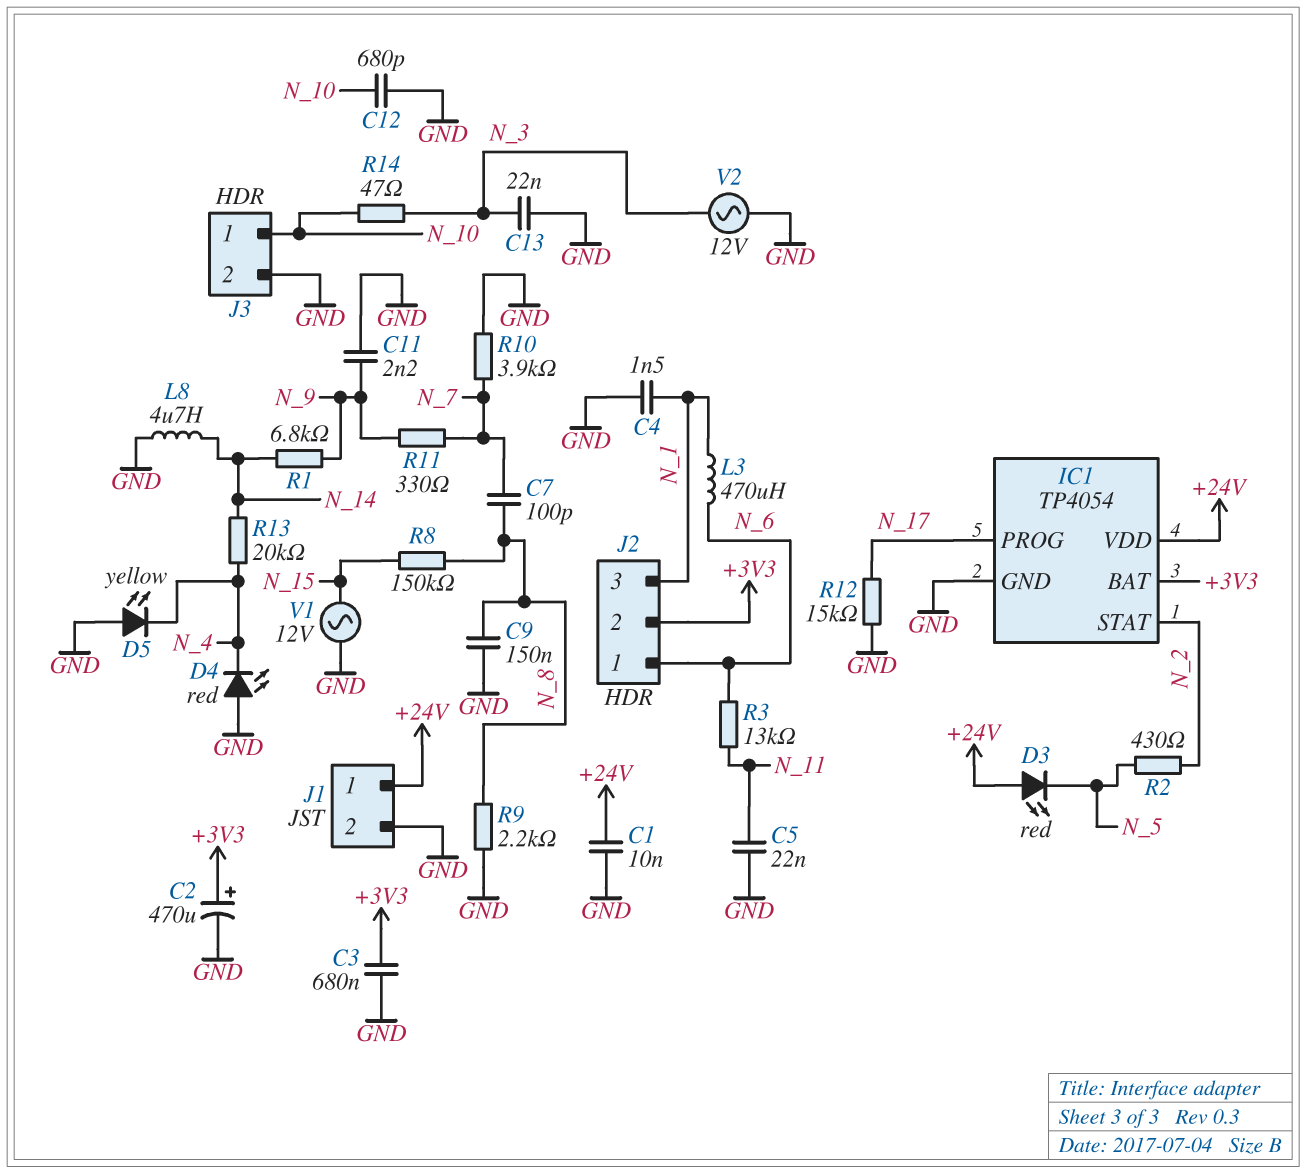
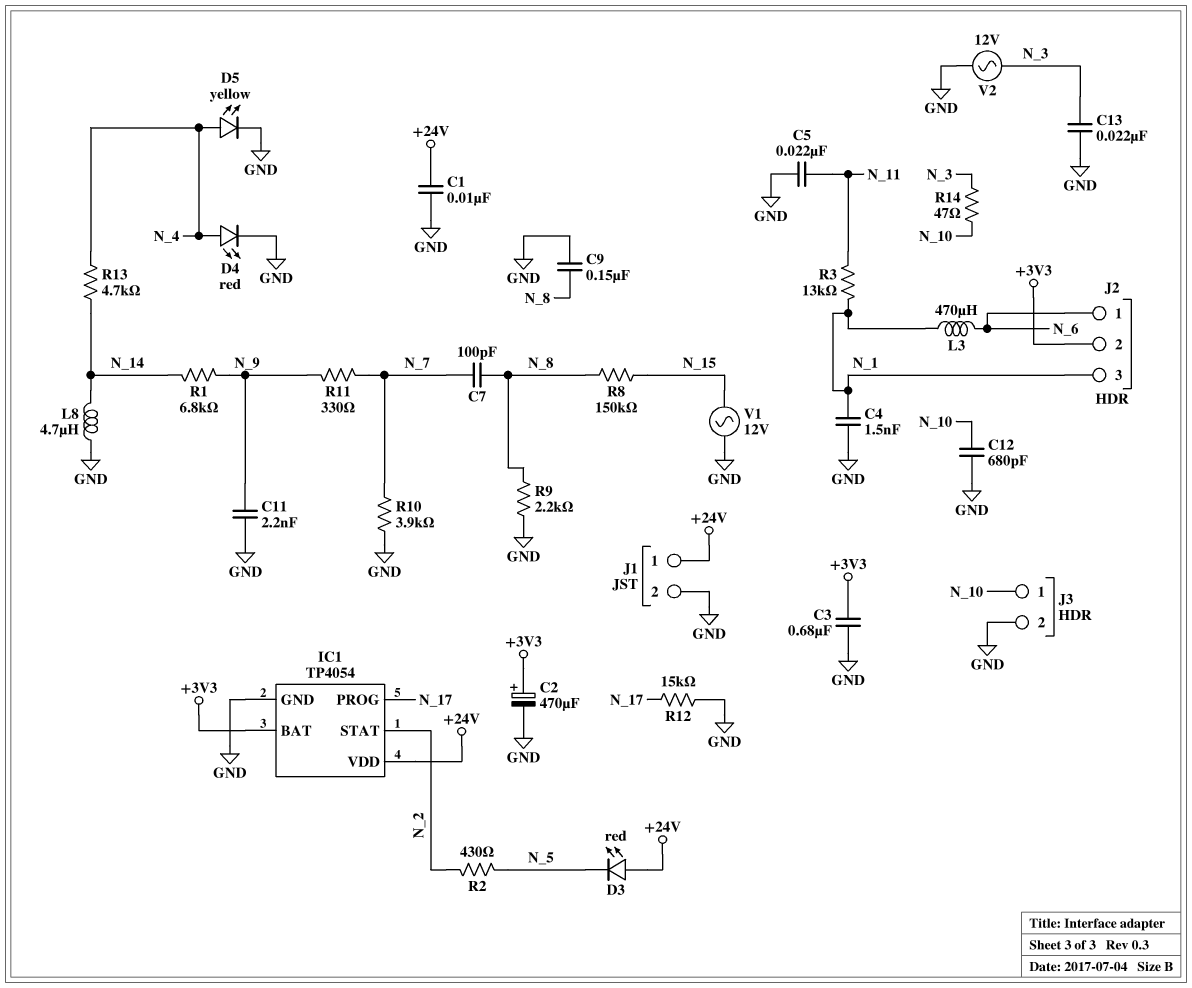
D4: LED red (A GND, K N_4) -> LED red (A N_4, K GND)
D5: LED yellow (A GND, K N_4) -> LED yellow (A N_4, K GND)
R3: 13k (N_6, N_11) -> 13k (N_1, N_11)
R13: 20k (N_4, N_14) -> 4.7k (N_4, N_14)

